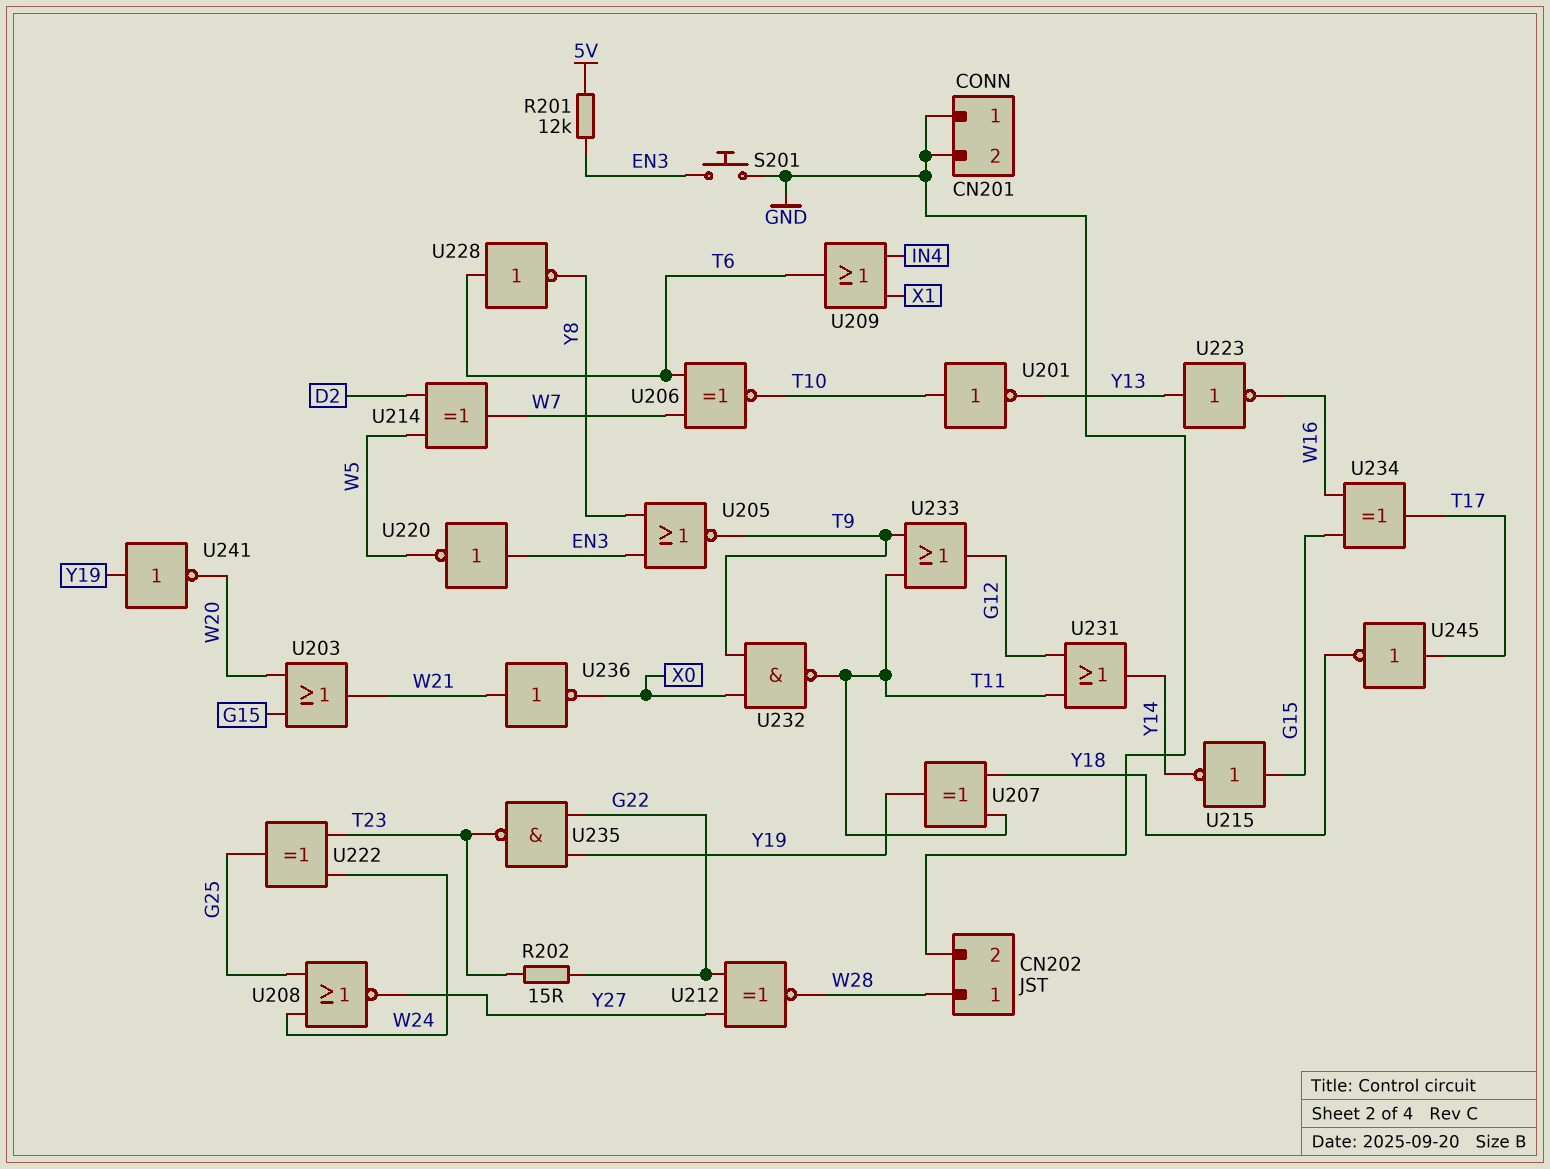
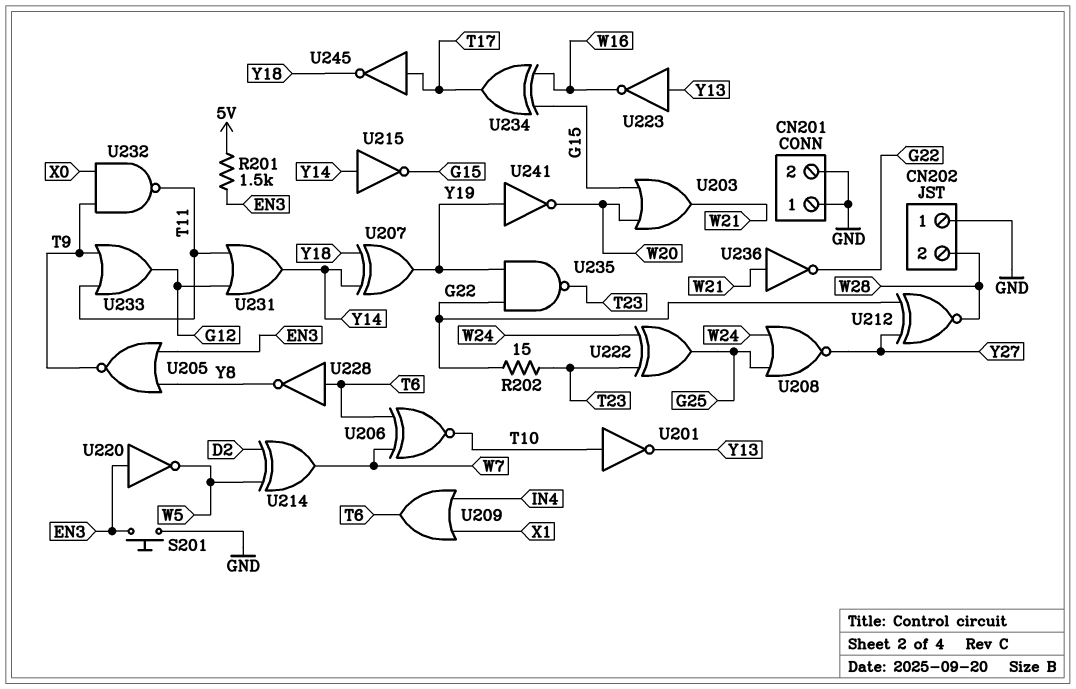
CN202 pin 1: W28 -> GND
CN202 pin 2: GND -> W28
R201: 12k (5V, EN3) -> 1.5k (5V, EN3)
U207: XOR (in T11, in Y18, out Y19) -> XOR (in Y14, in Y18, out Y19)
U215: NOT (in G15, out Y14) -> NOT (in Y14, out G15)
U236: NOT (in W21, out X0) -> NOT (in W21, out G22)

